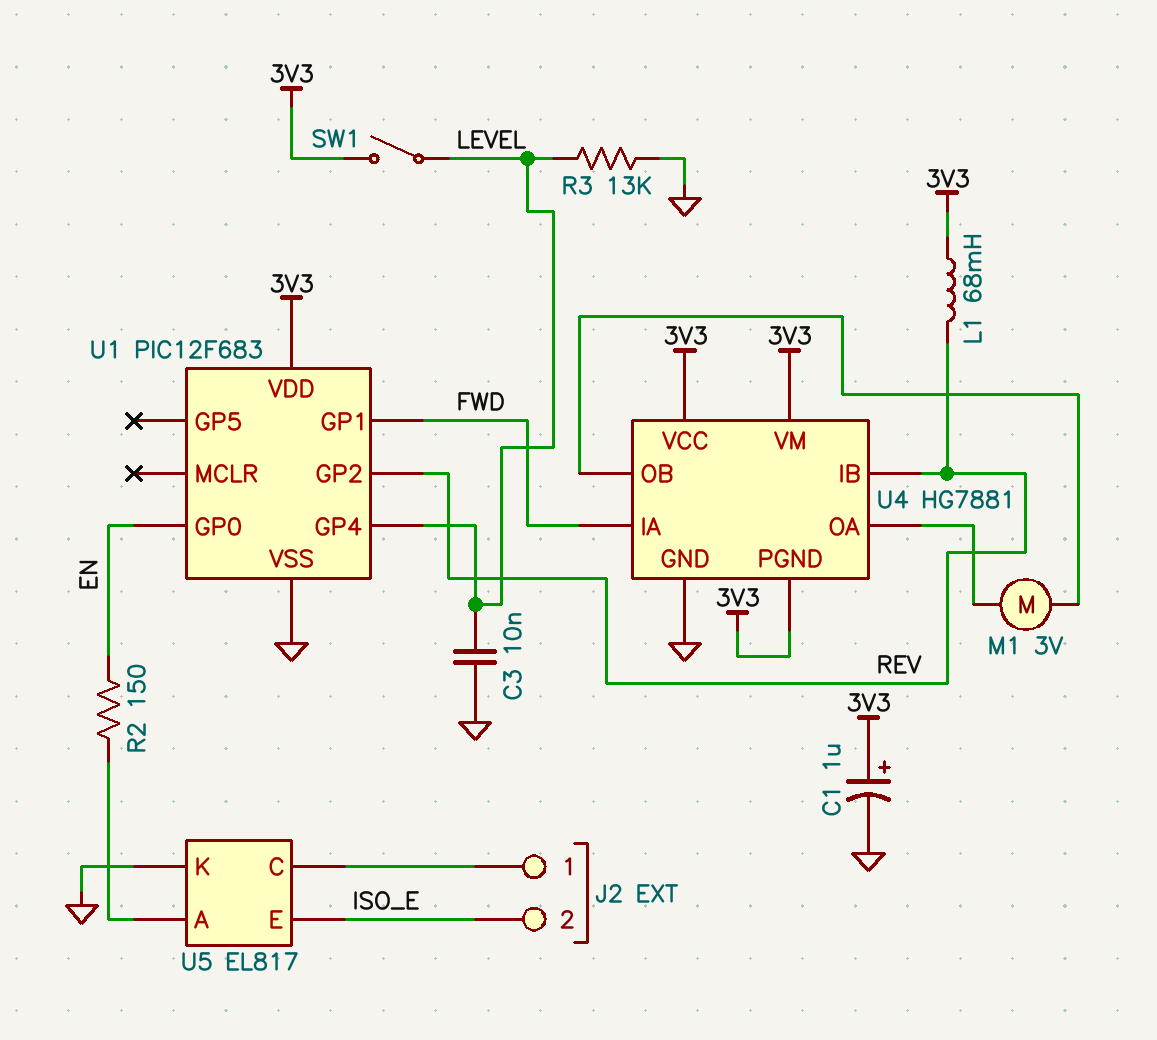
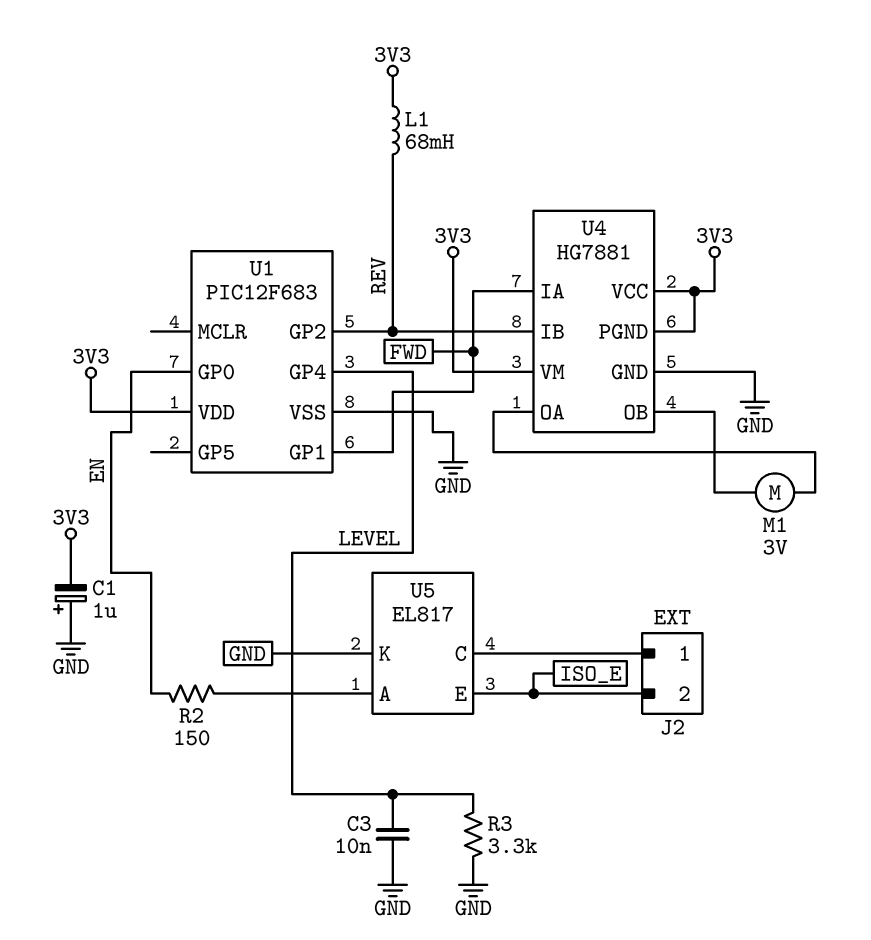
C1: 1uF (plus 3V3, minus GND) -> 1uF (plus GND, minus 3V3)
R3: 13k (GND, LEVEL) -> 3.3k (GND, LEVEL)
SW1: switch (3V3, LEVEL) -> none

